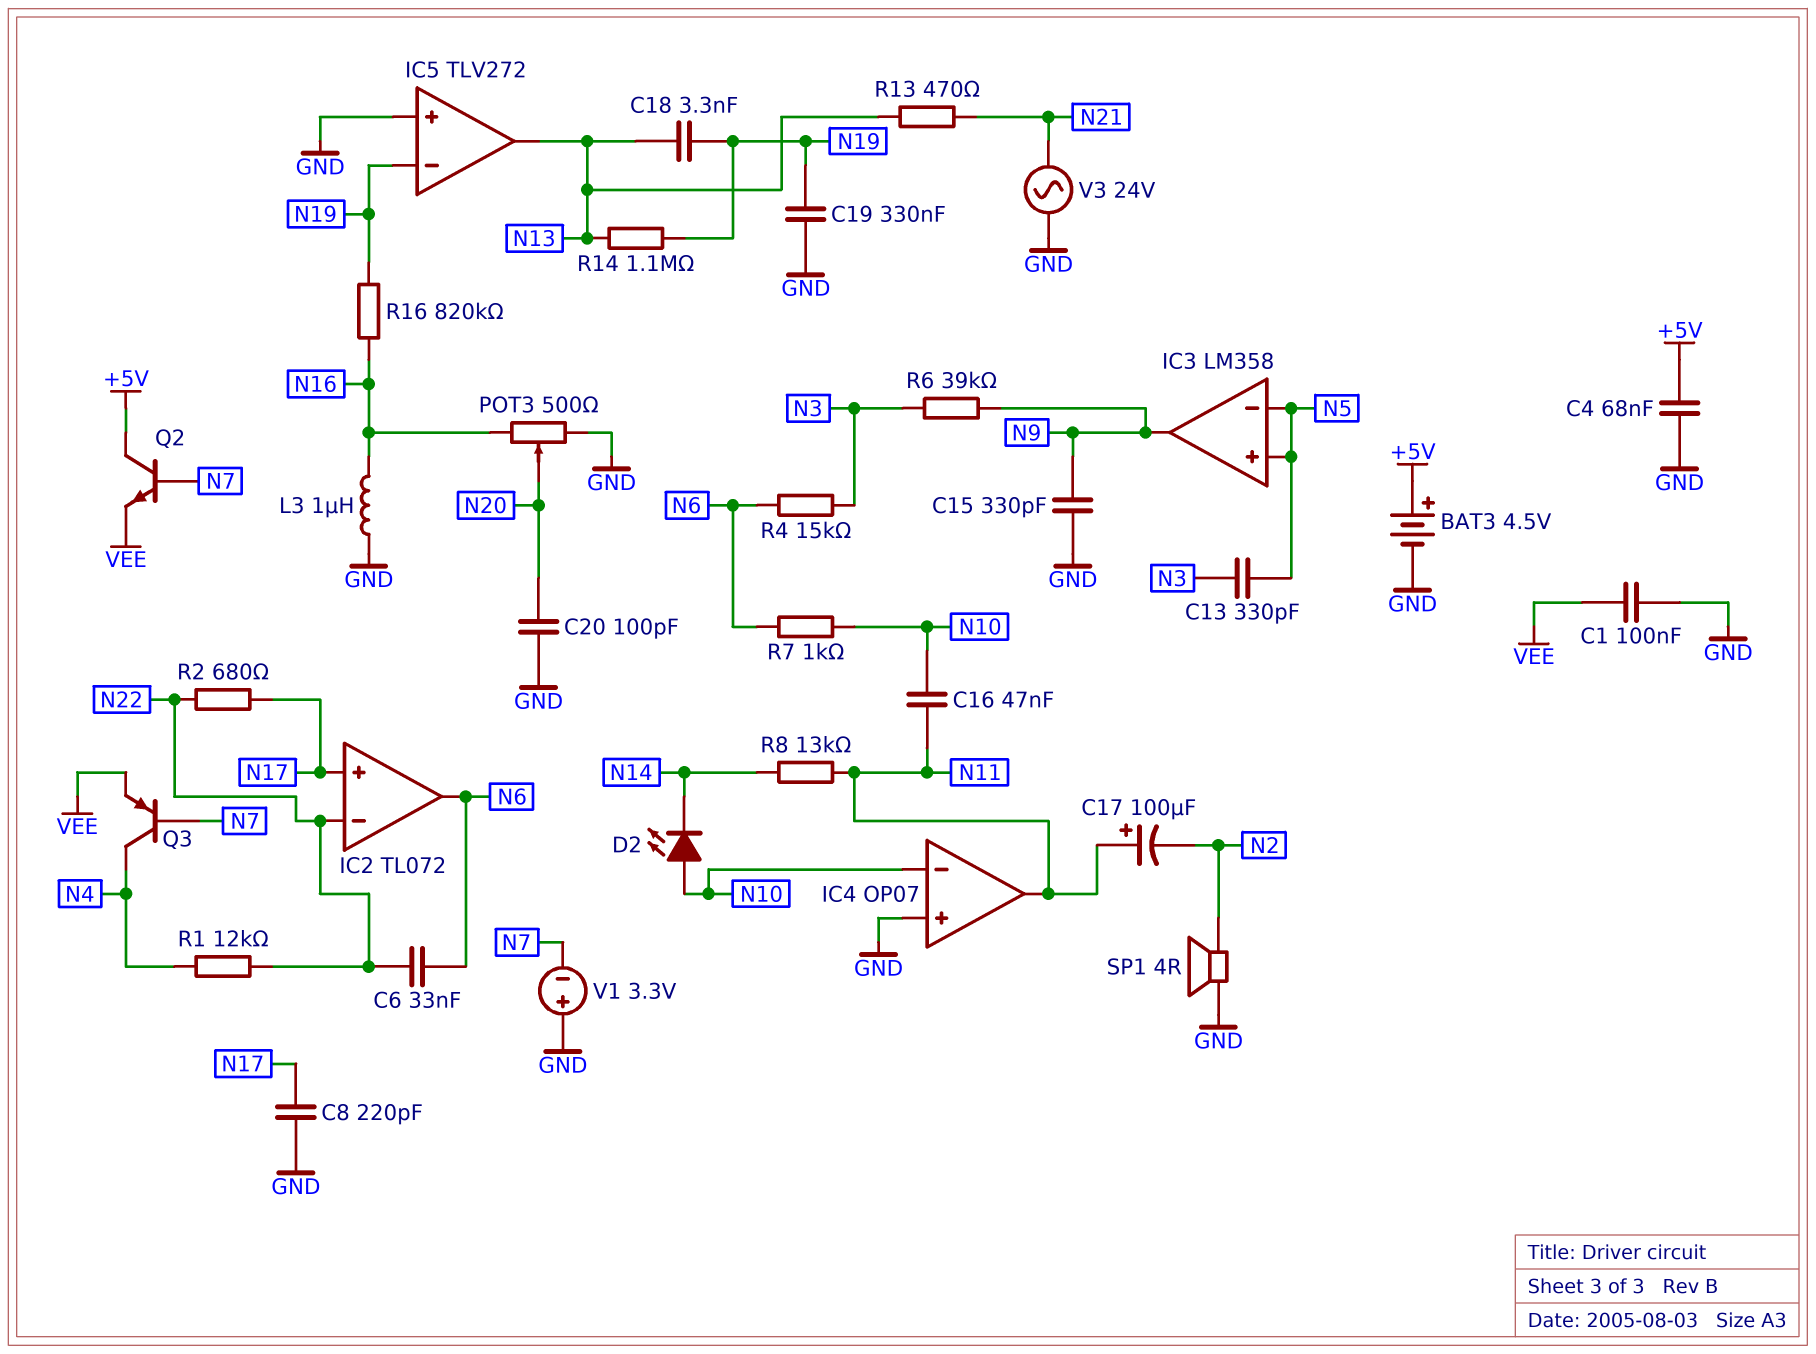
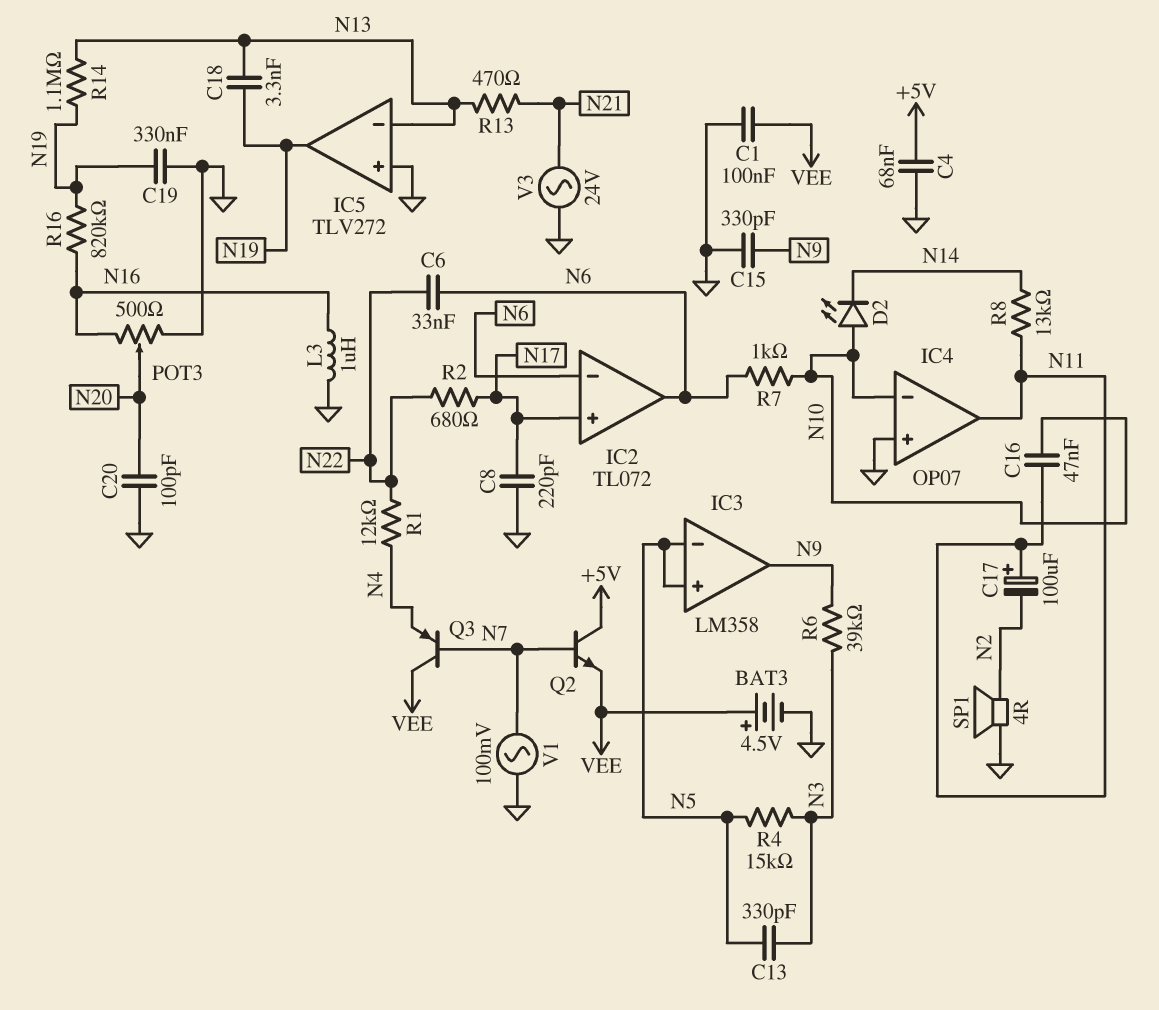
BAT3: 4.5V (plus +5V, minus GND) -> 4.5V (plus VEE, minus GND)
IC2 pin in-: N22 -> N6
IC5 pin in-: N19 -> N13
IC5 pin out: N13 -> N19
Q3: PNP (B N7, C N4, E VEE) -> PNP (B N7, C VEE, E N4)
R4: 15k (N3, N6) -> 15k (N3, N5)
V1: 3.3V (plus GND, minus N7) -> AC 100mV (GND, N7)

